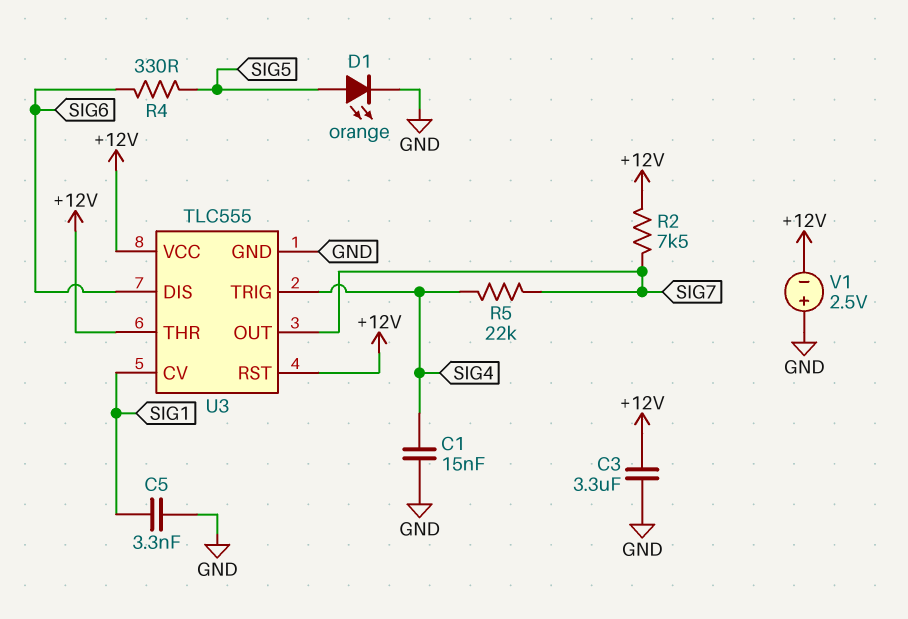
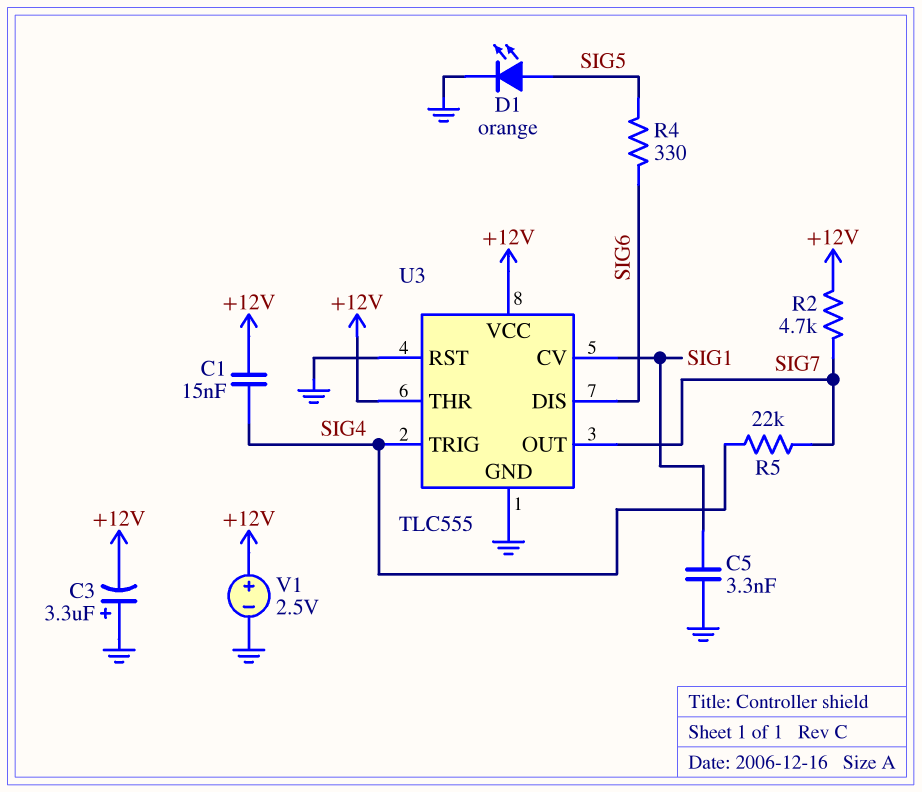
C1: 15nF (GND, SIG4) -> 15nF (+12V, SIG4)
C3: 3.3uF (+12V, GND) -> 3.3uF (plus GND, minus +12V)
R2: 7.5k (+12V, SIG7) -> 4.7k (+12V, SIG7)
U3 pin RST: +12V -> GND
V1: 2.5V (plus GND, minus +12V) -> 2.5V (plus +12V, minus GND)

